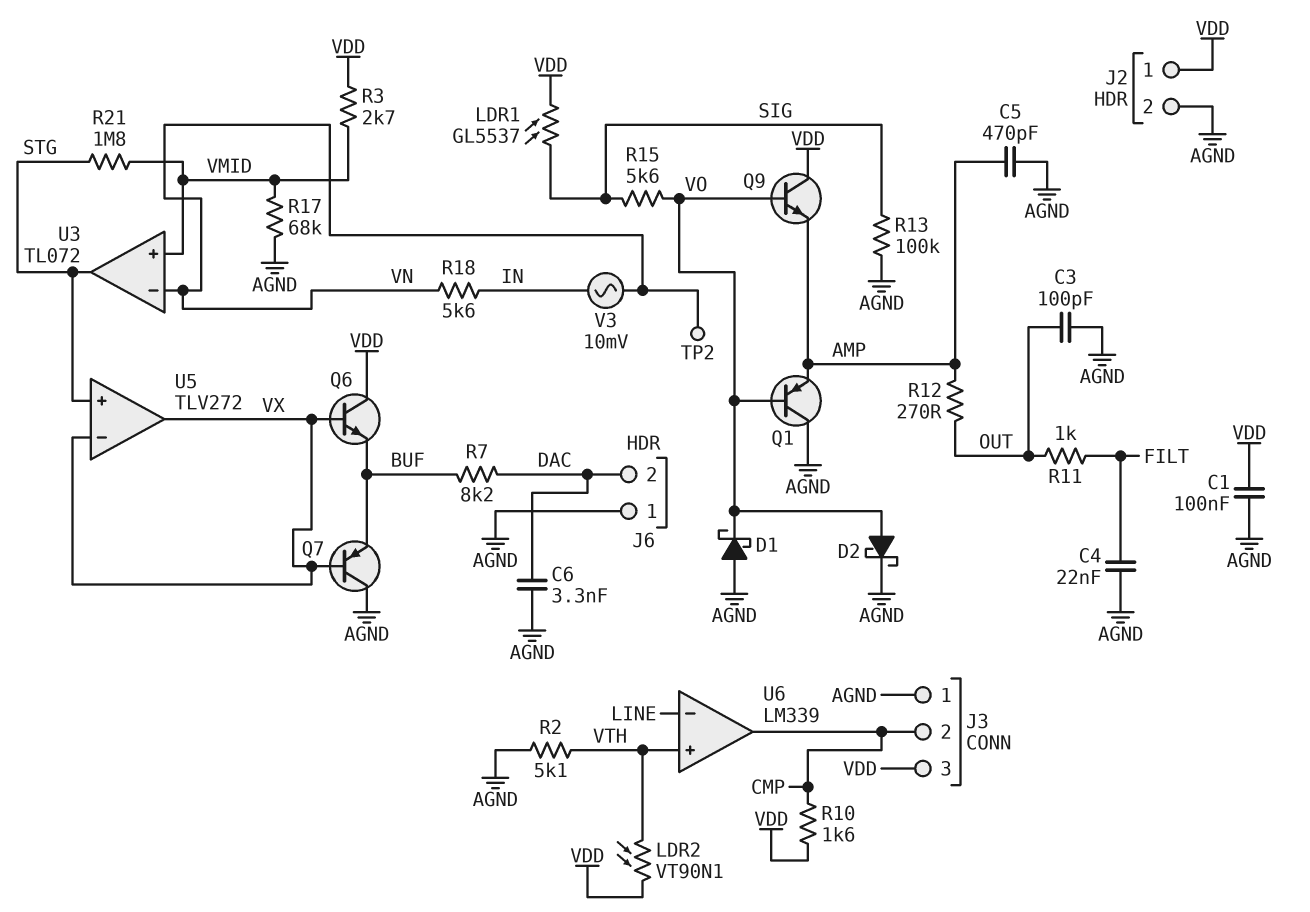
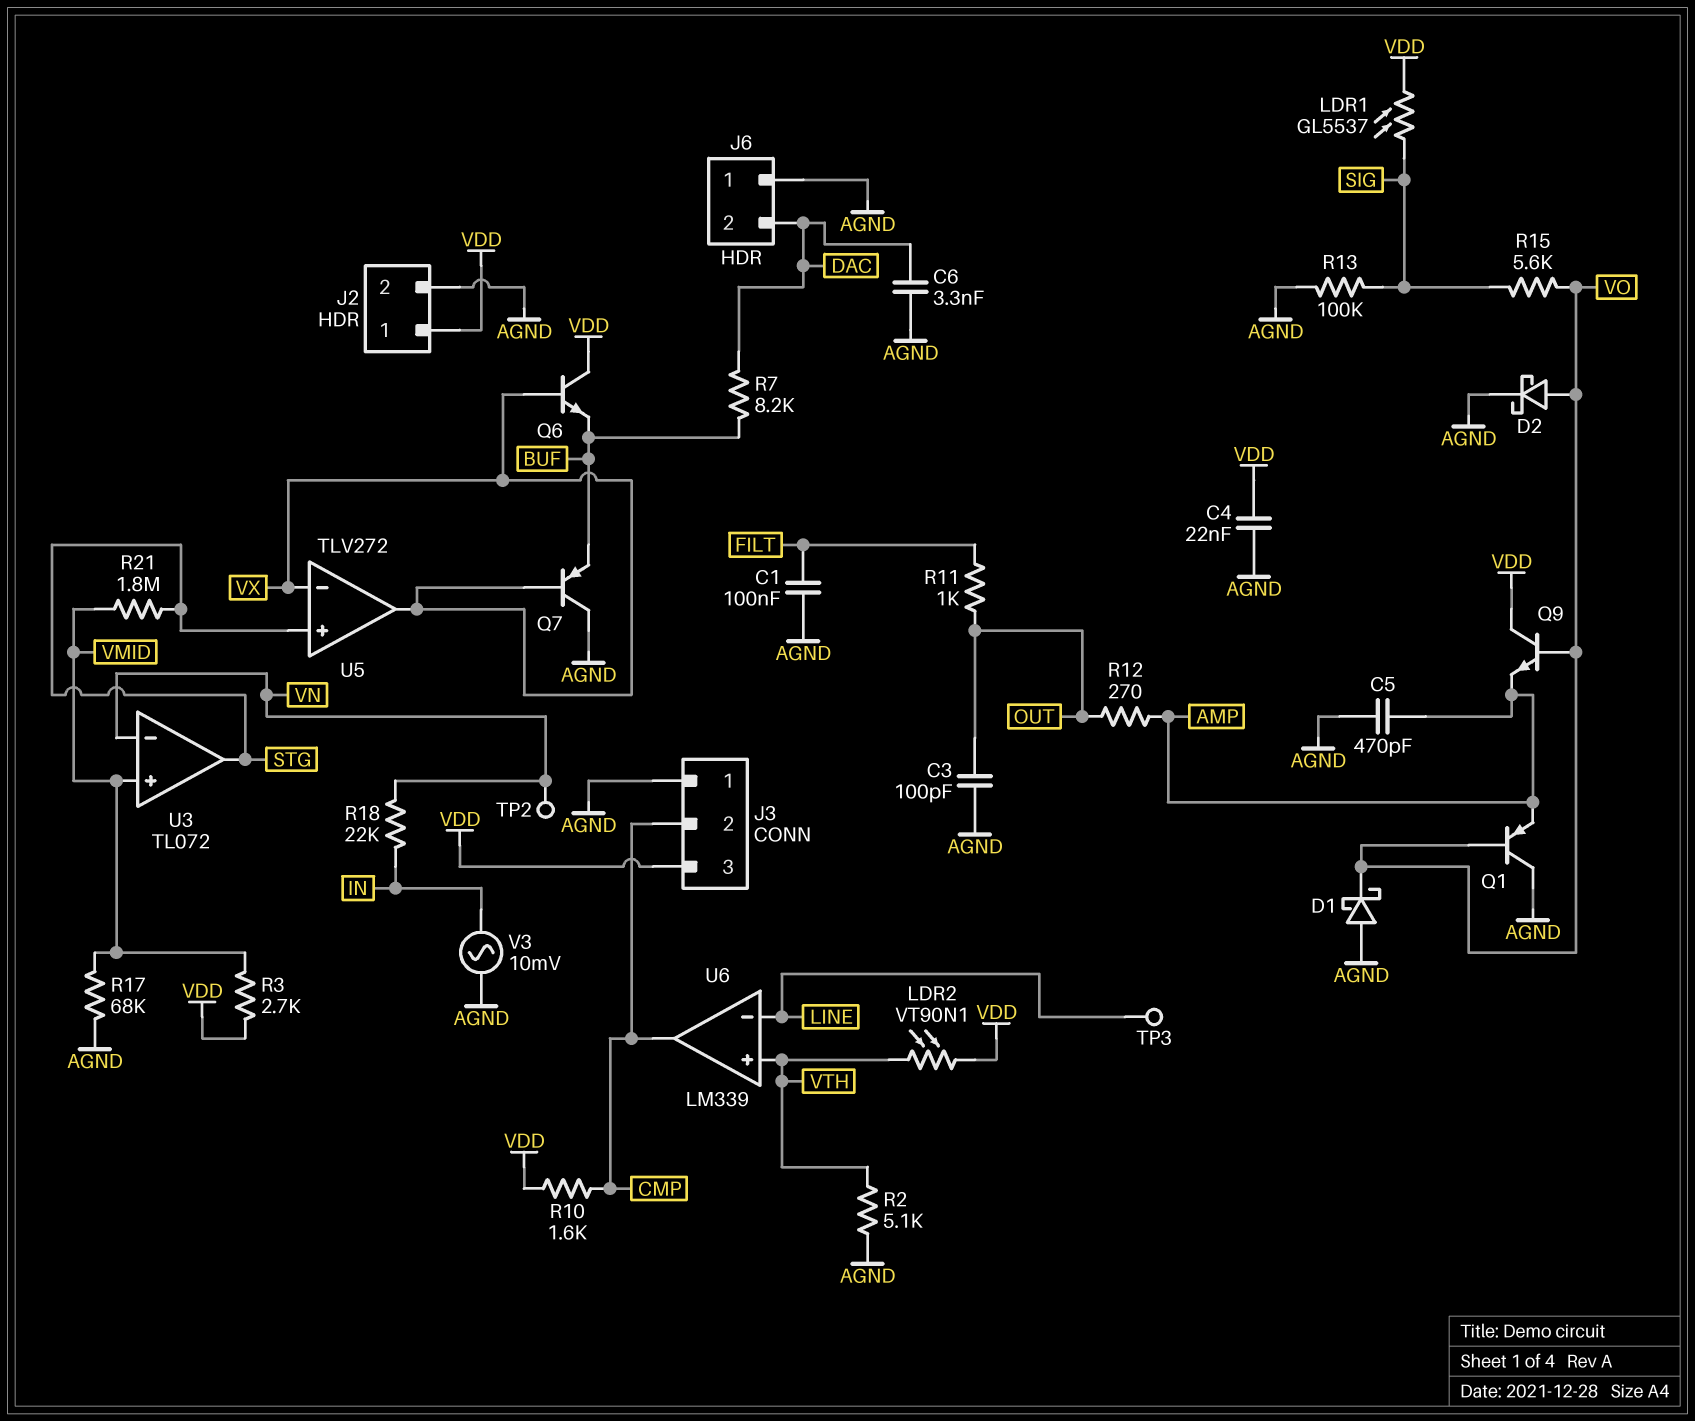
C1: 100nF (AGND, VDD) -> 100nF (AGND, FILT)
C4: 22nF (AGND, FILT) -> 22nF (AGND, VDD)
R18: 5.6k (IN, VN) -> 22k (IN, VN)
TP3: none -> test point (LINE)
V3: AC 10mV (IN, VN) -> AC 10mV (AGND, IN)

